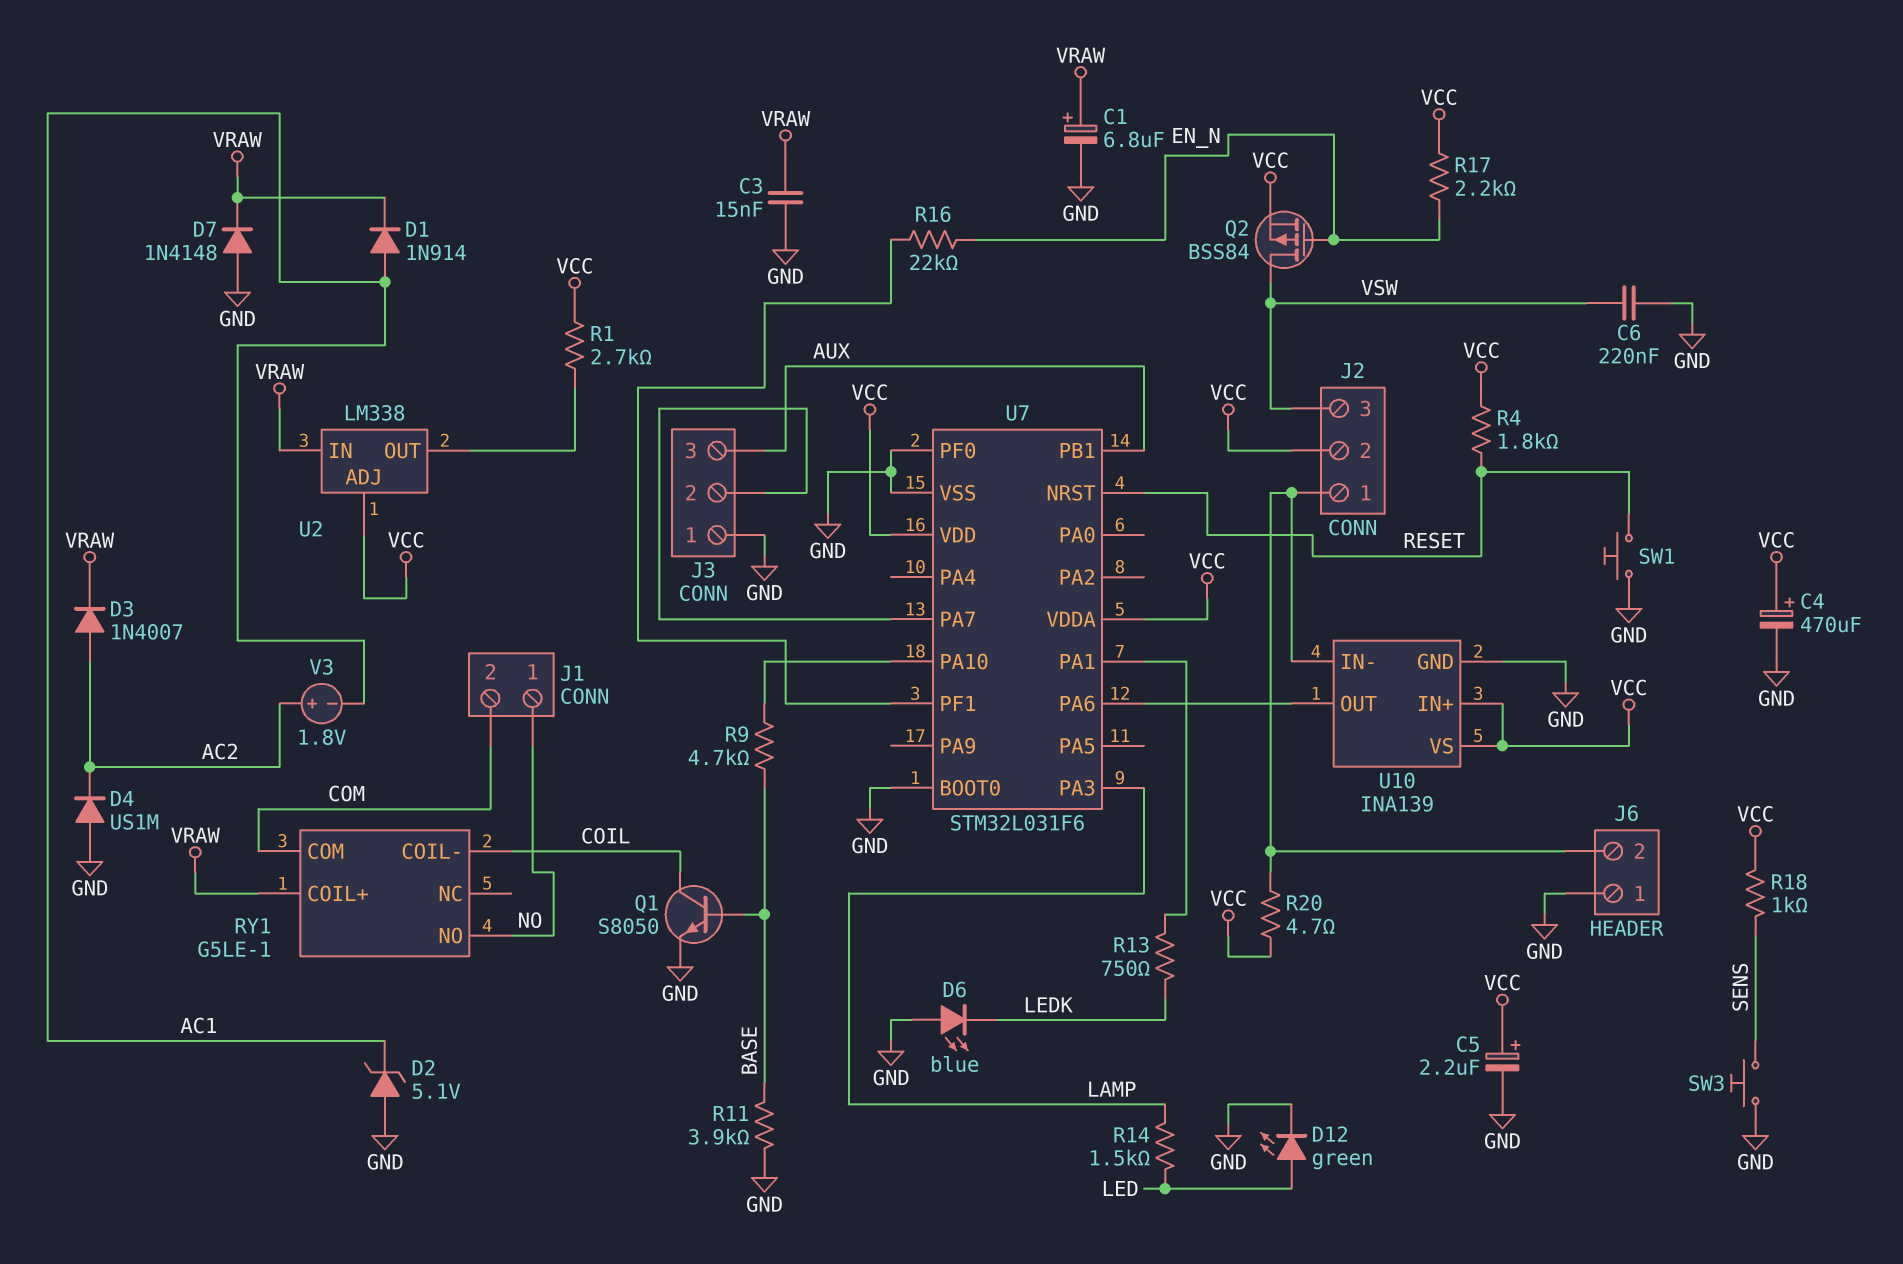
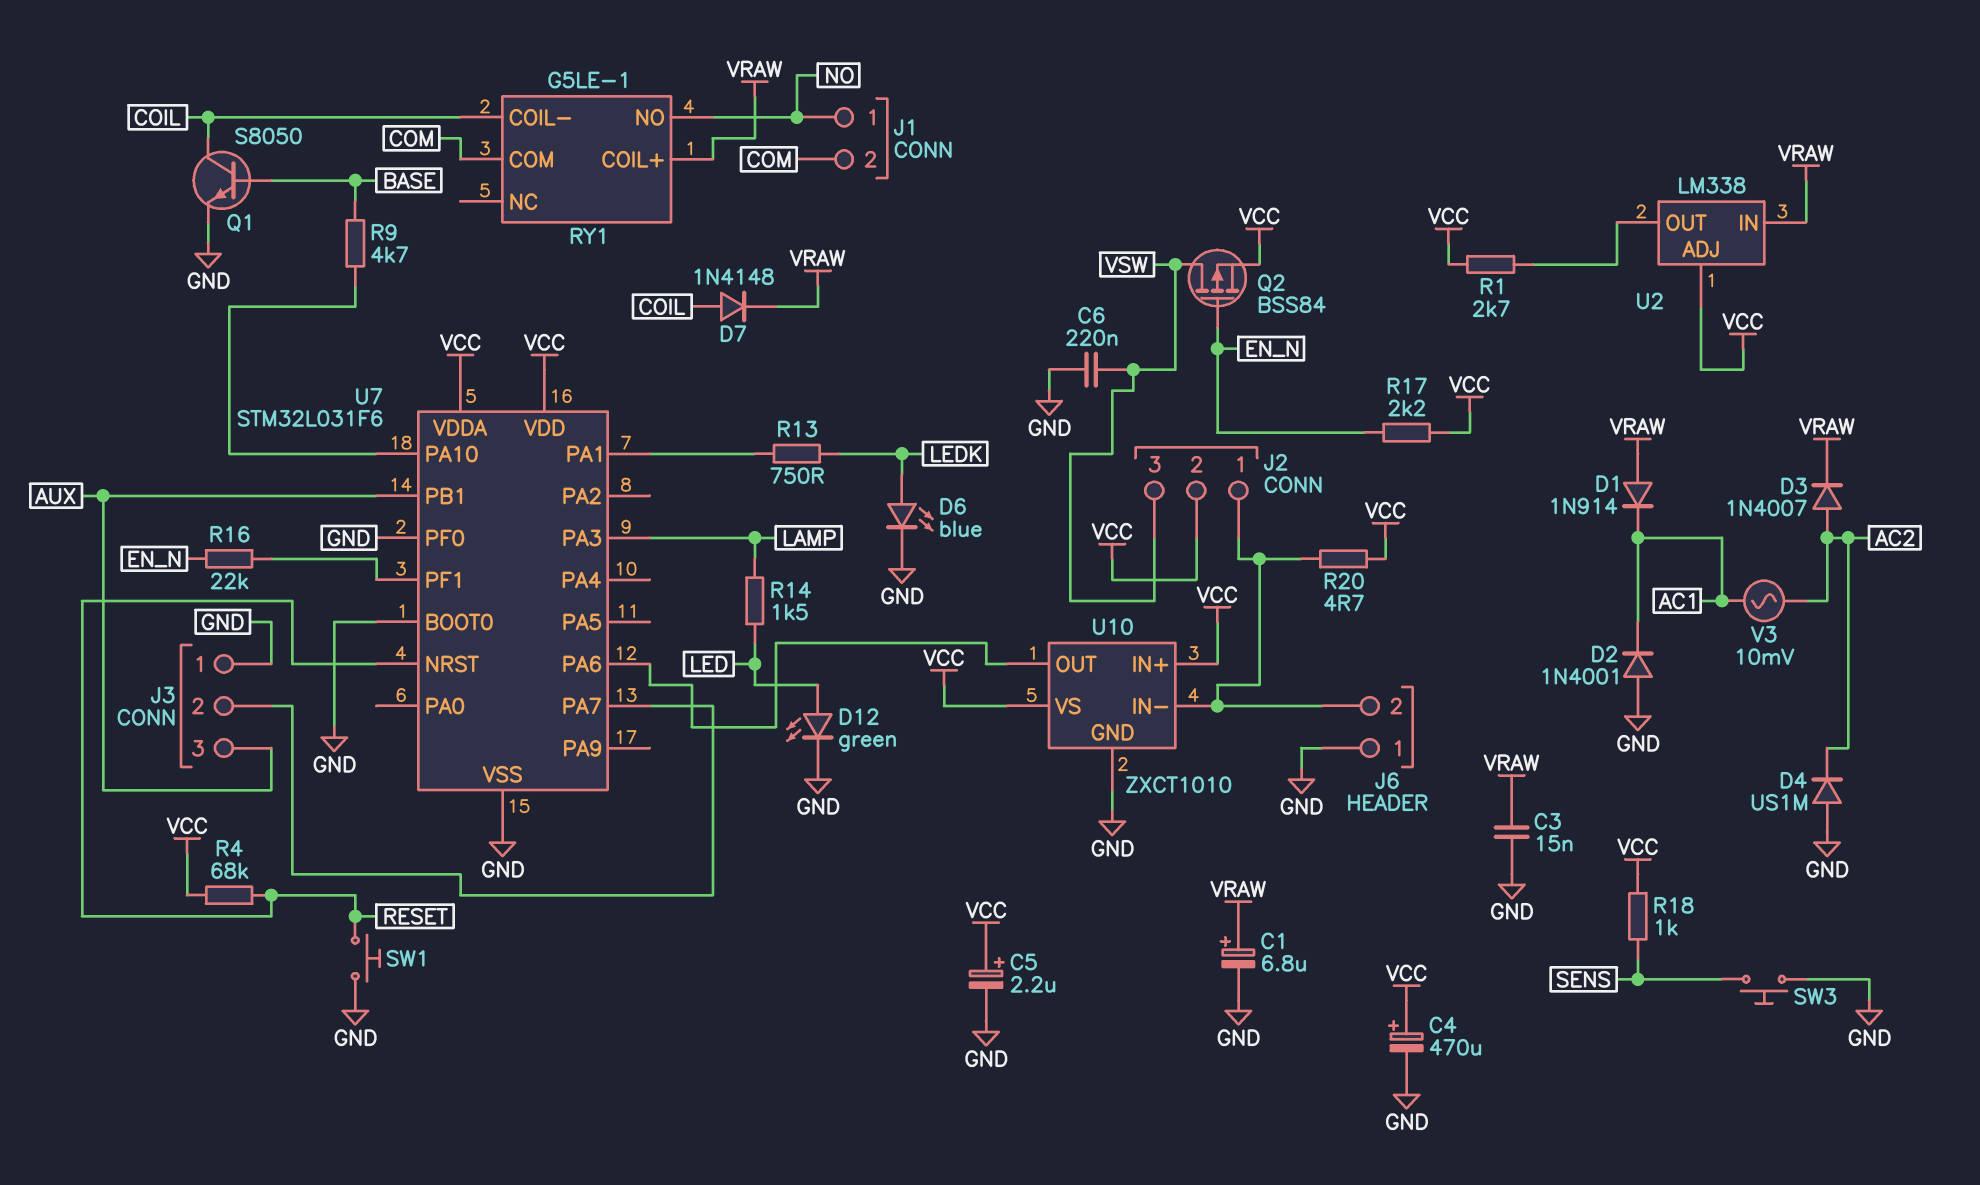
D1: diode 1N914 (A AC1, K VRAW) -> diode 1N914 (A VRAW, K AC1)
D2: zener 5.1V (A GND, K AC1) -> diode 1N4001 (A GND, K AC1)
D6: LED blue (A GND, K LEDK) -> LED blue (A LEDK, K GND)
D7: diode 1N4148 (A GND, K VRAW) -> diode 1N4148 (A COIL, K VRAW)
R4: 1.8k (RESET, VCC) -> 68k (RESET, VCC)
R11: 3.9k (BASE, GND) -> none
U10: INA139 -> ZXCT1010
V3: 1.8V (plus AC2, minus AC1) -> AC 10mV (AC1, AC2)

